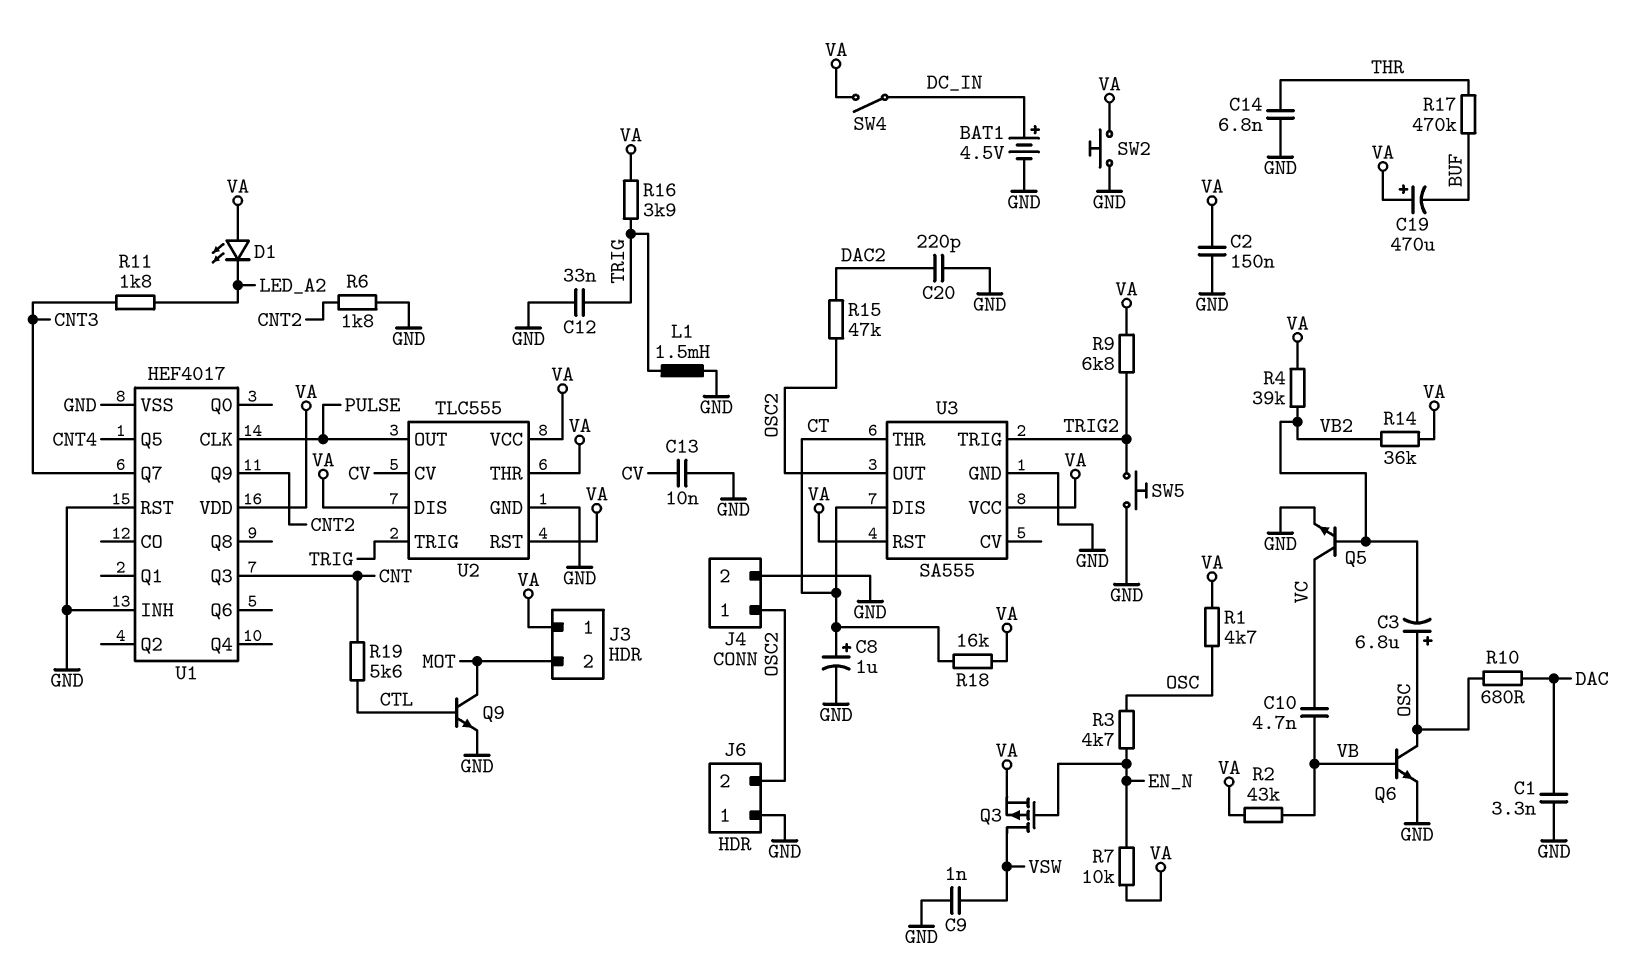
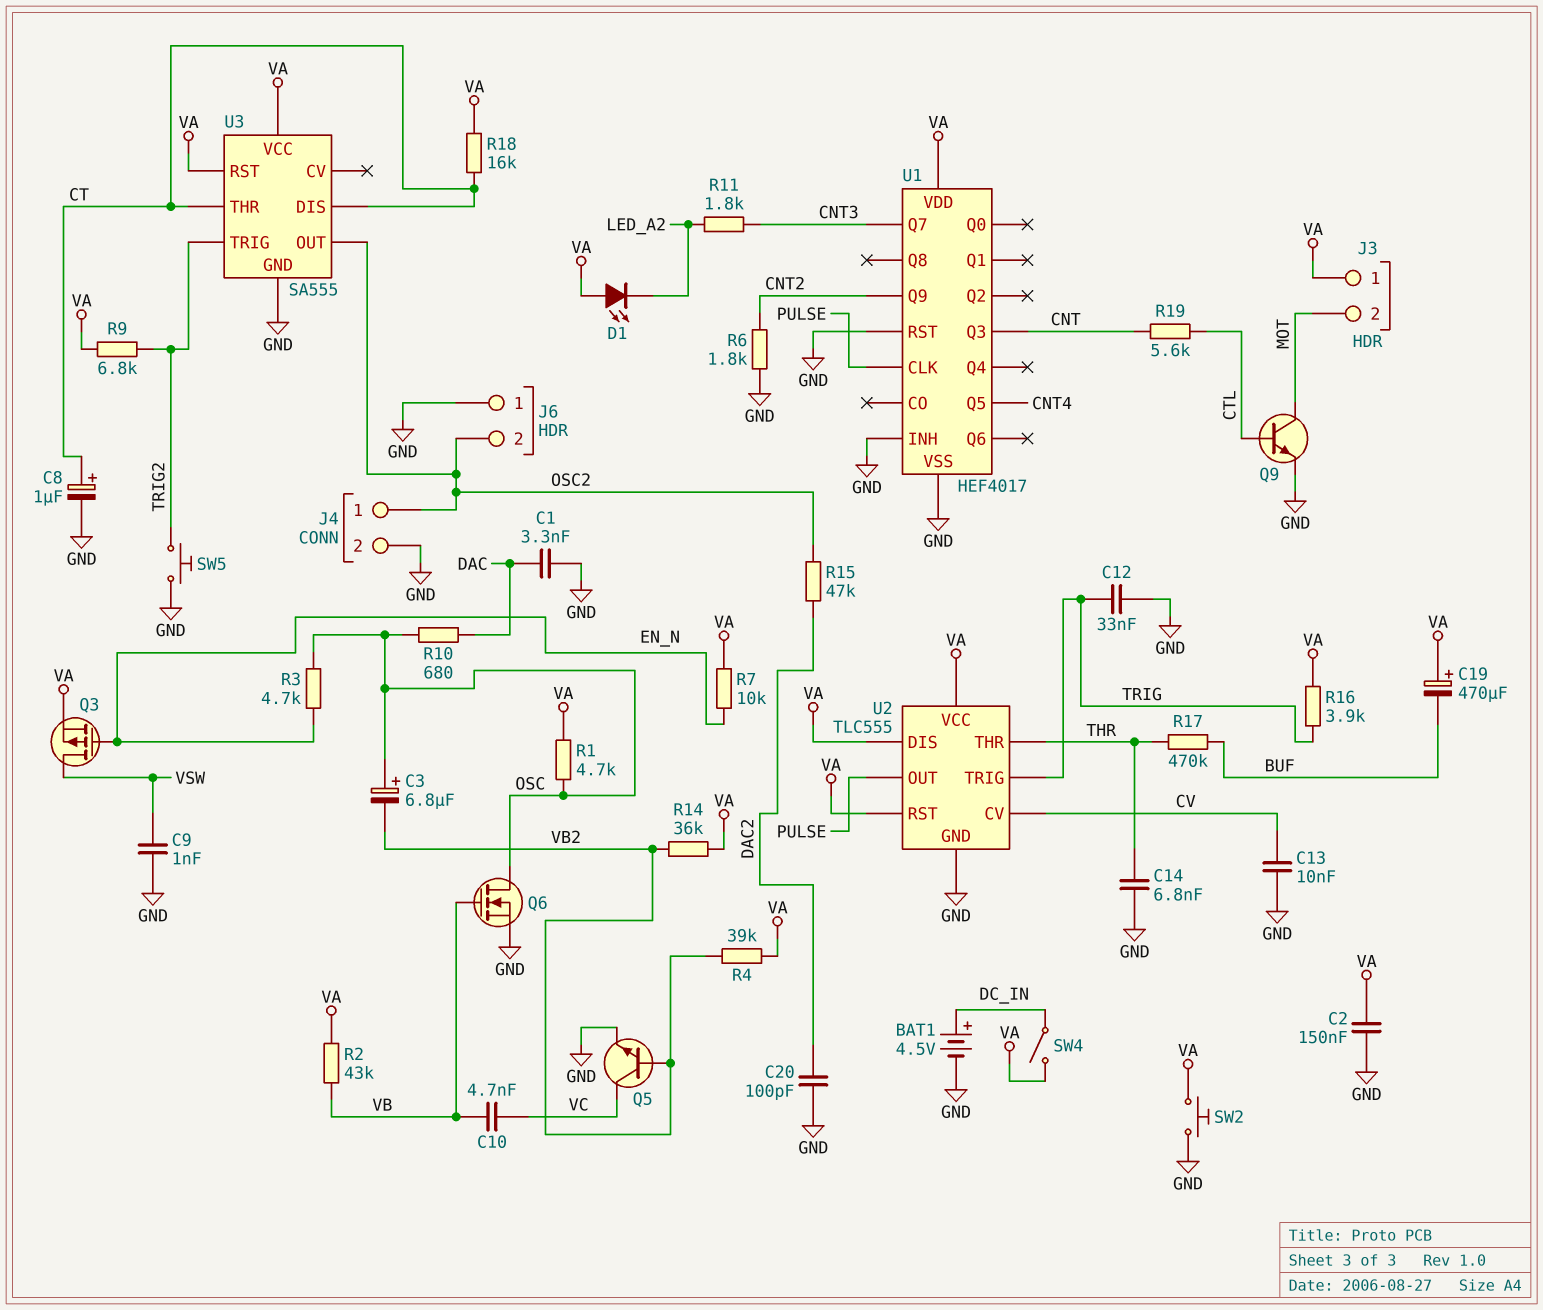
C20: 220pF (DAC2, GND) -> 100pF (DAC2, GND)
L1: 1.5mH (GND, TRIG) -> none
Q6: NPN (B VB, C OSC, E GND) -> NMOS (G VB, D OSC, S GND)
U2 pin THR: VA -> THR

